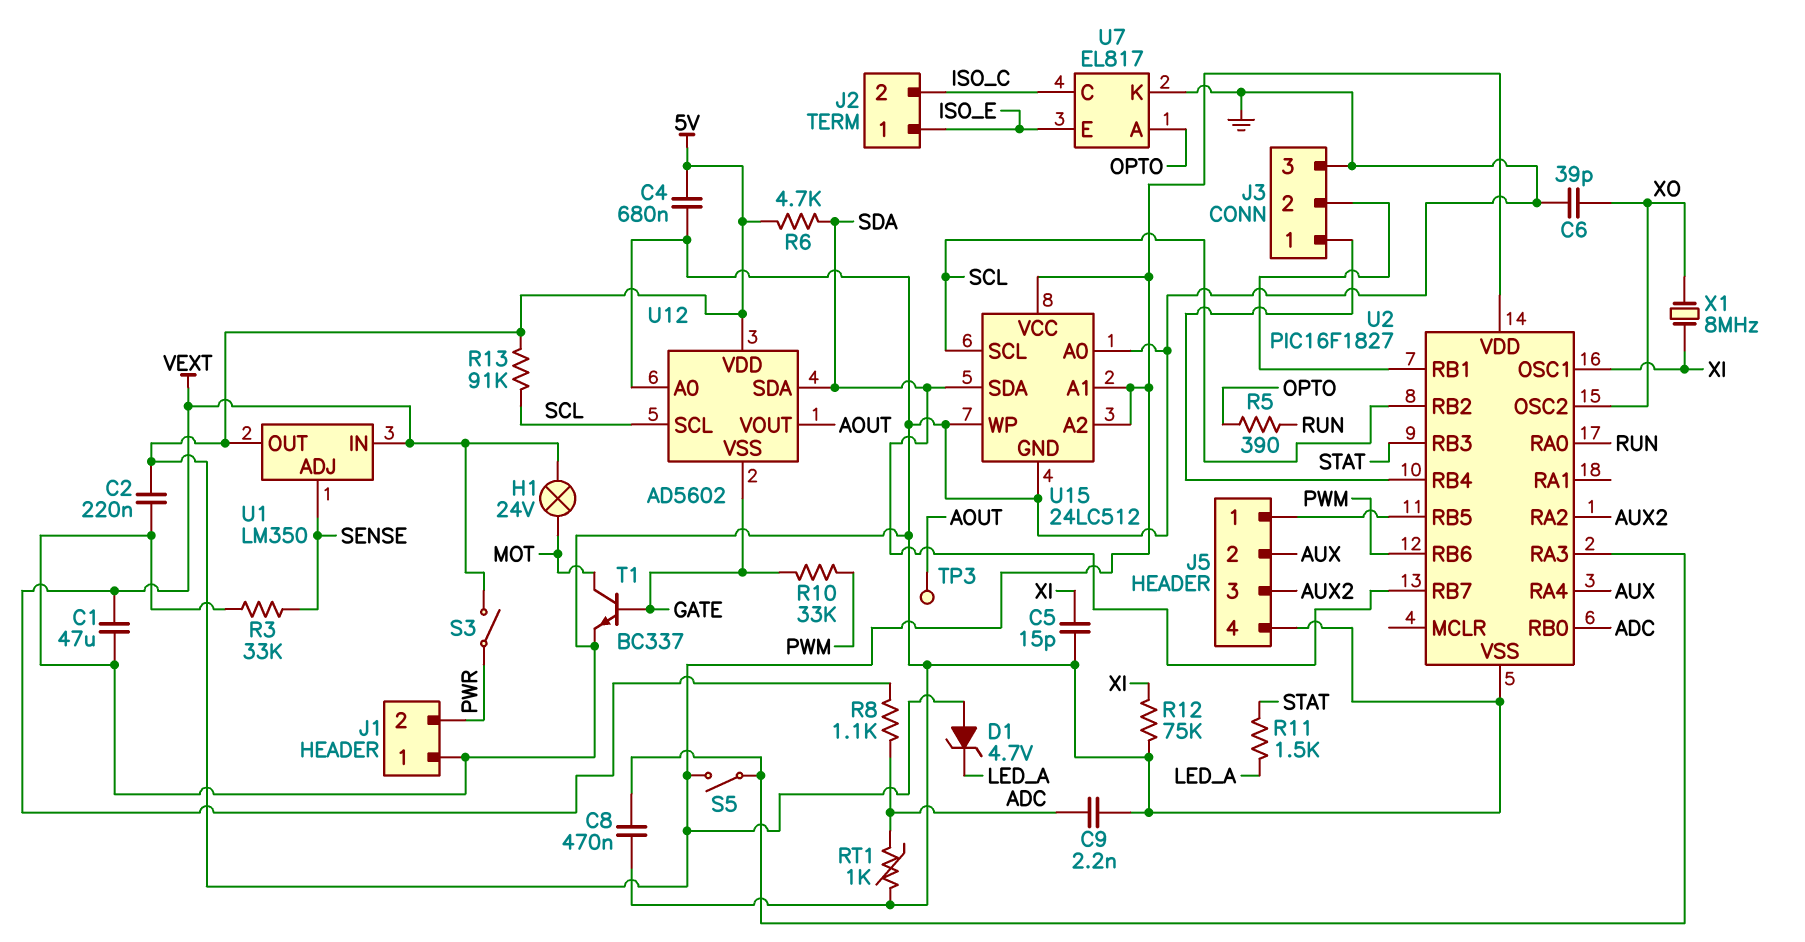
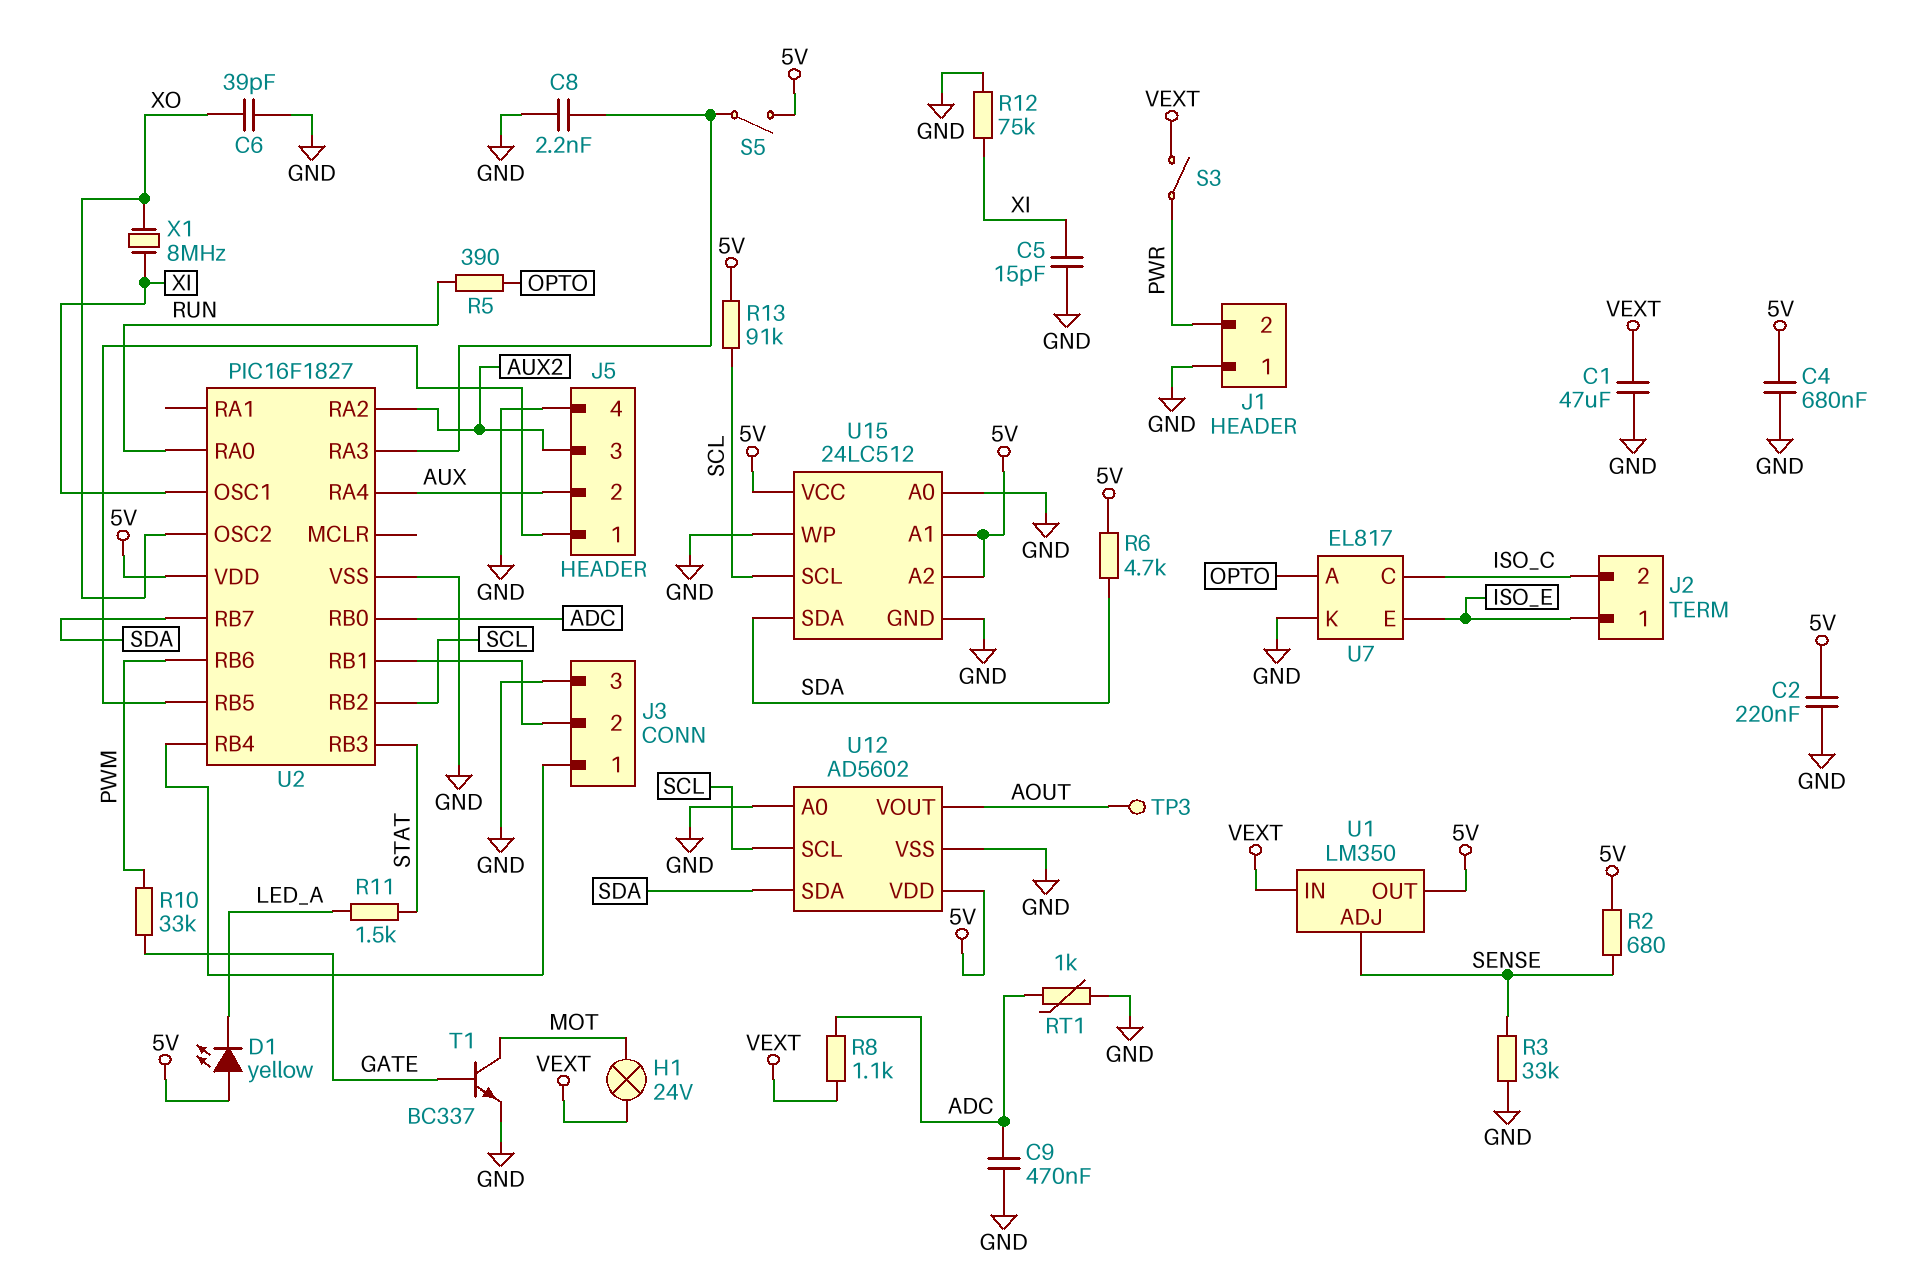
C8: 470nF (GND, U2/RA3) -> 2.2nF (GND, U2/RA3)
C9: 2.2nF (ADC, GND) -> 470nF (ADC, GND)
D1: zener 4.7V (A 5V, K LED_A) -> LED yellow (A 5V, K LED_A)
R2: none -> 680 (5V, SENSE)
U12 pin VSS: GATE -> GND

